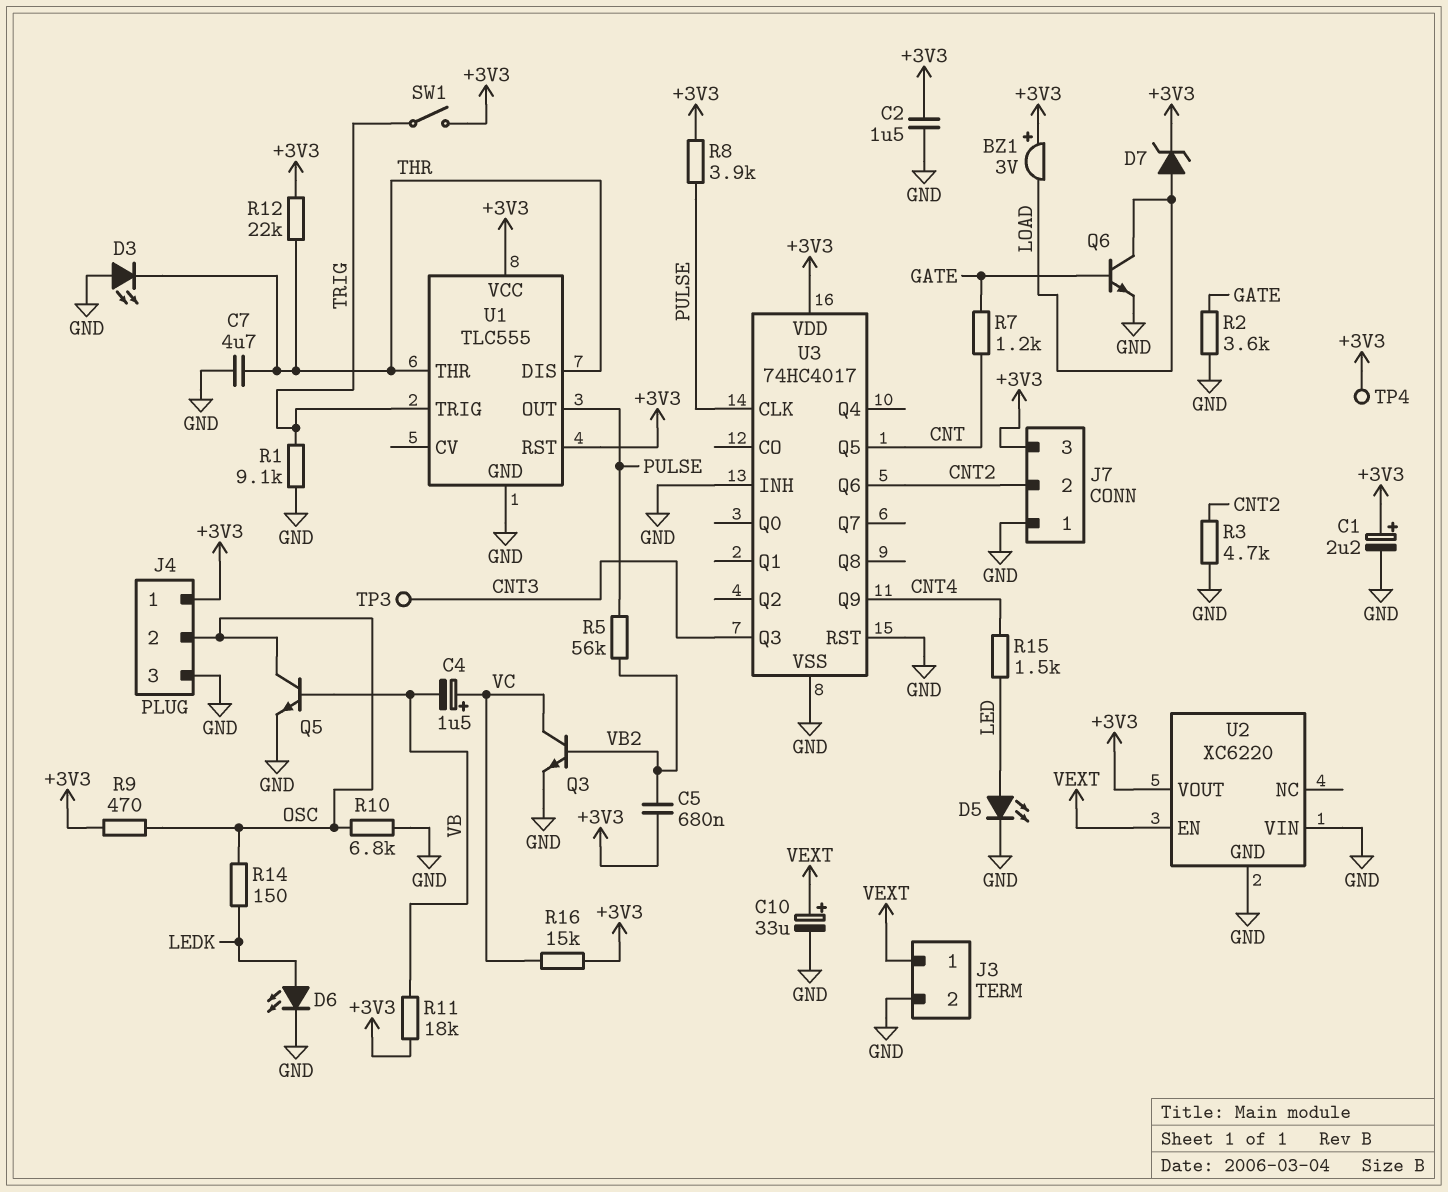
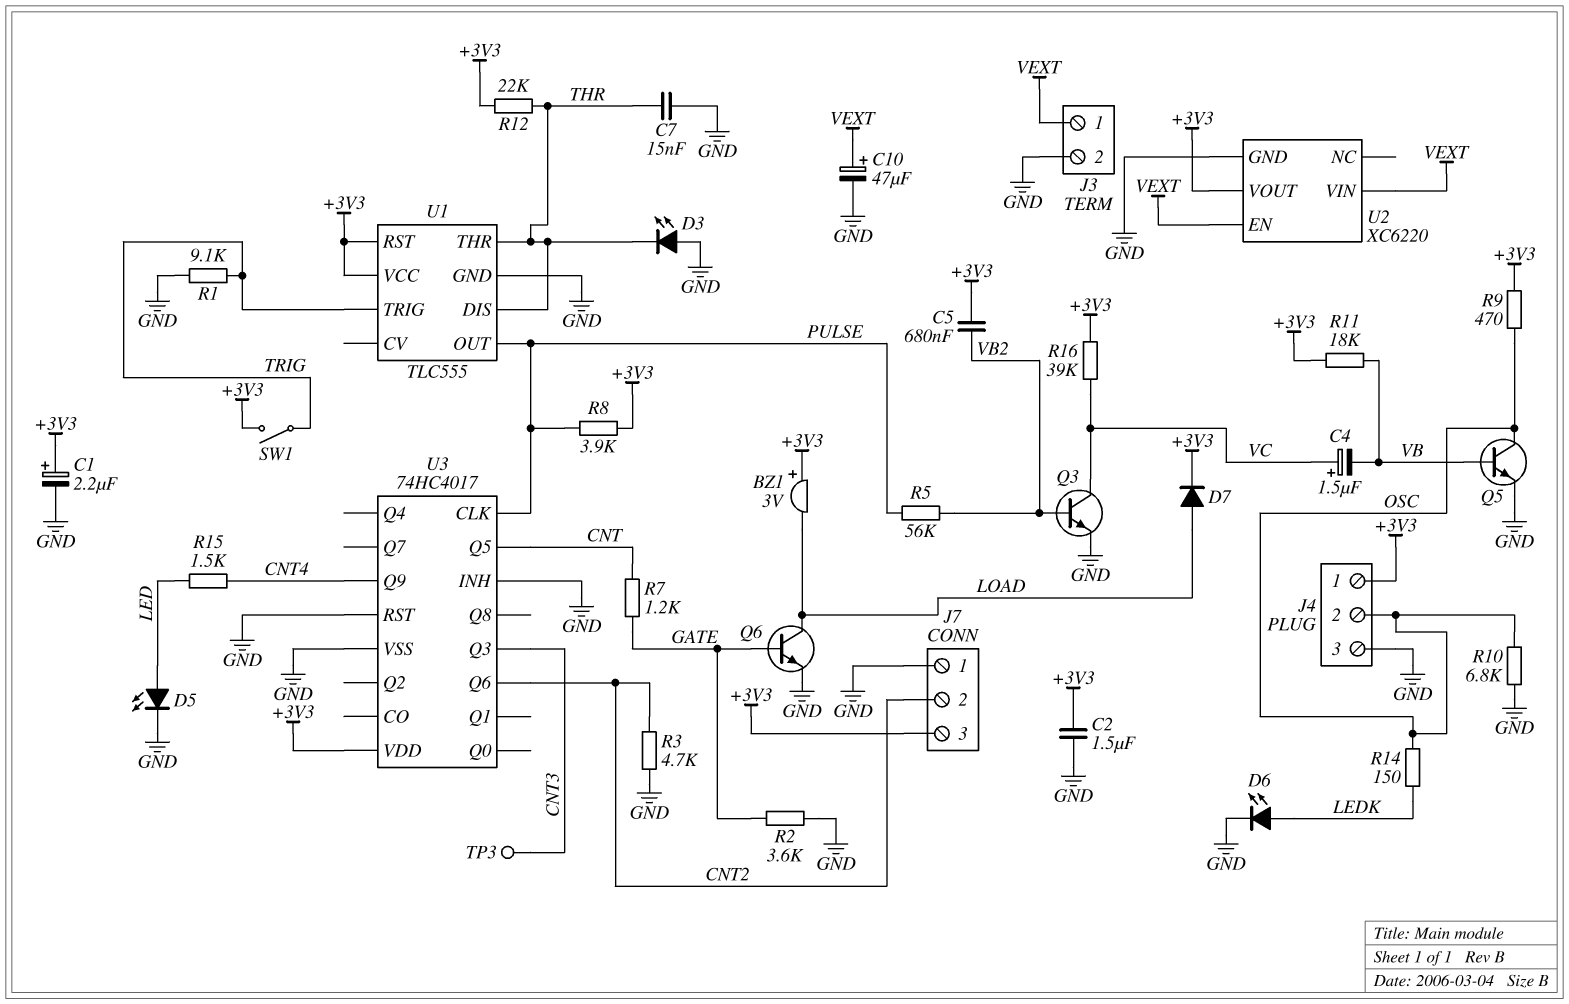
C7: 4.7uF (GND, THR) -> 15nF (GND, THR)
C10: 33uF (plus VEXT, minus GND) -> 47uF (plus VEXT, minus GND)
D7: zener (A LOAD, K +3V3) -> diode (A LOAD, K +3V3)
R16: 15k (+3V3, VC) -> 39k (+3V3, VC)
TP4: test point (+3V3) -> none
U2 pin VIN: GND -> VEXT

